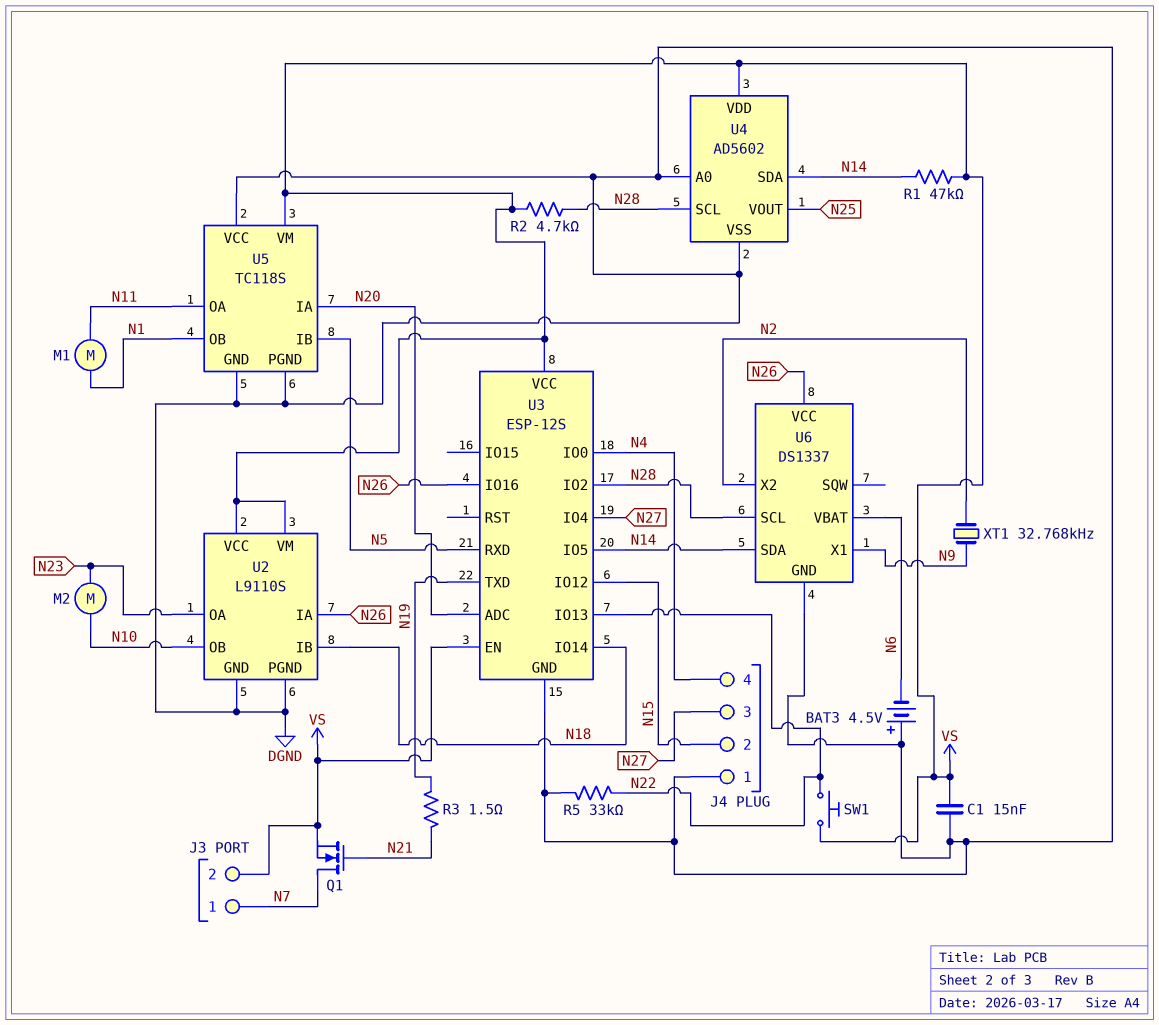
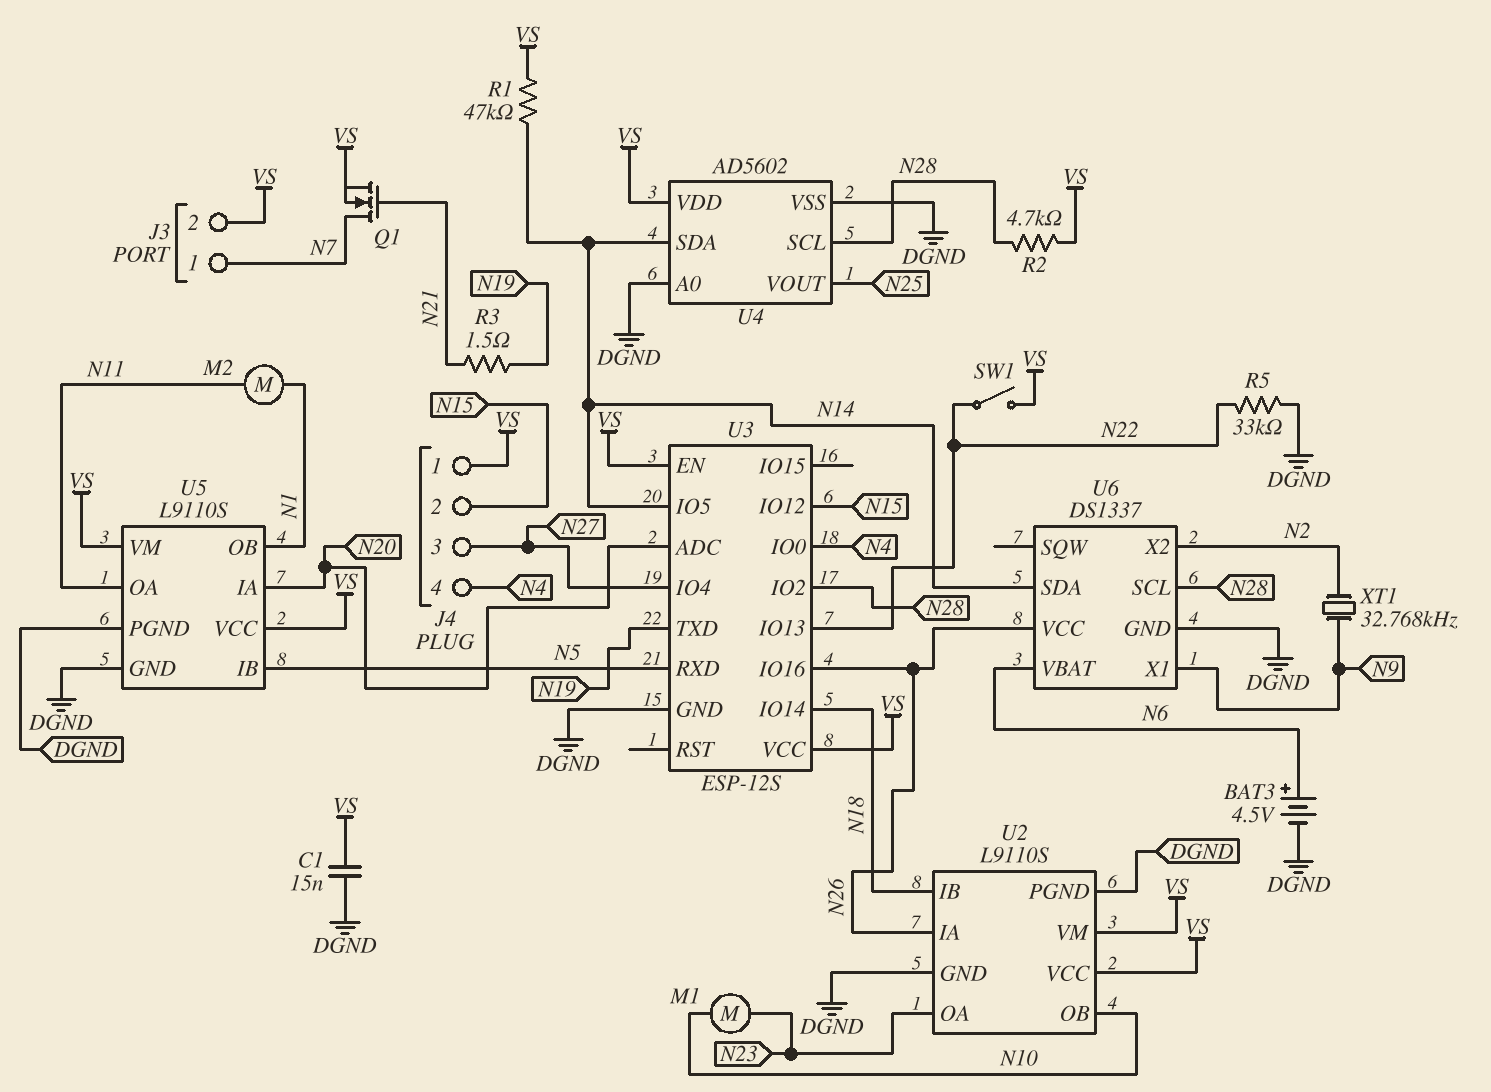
BAT3: 4.5V (plus DGND, minus N6) -> 4.5V (plus N6, minus DGND)
J4 pin 1: DGND -> VS
M1: motor (N1, N11) -> motor (N10, N23)
M2: motor (N10, N23) -> motor (N1, N11)
SW1: button (N22, VS) -> switch (N22, VS)
U5: TC118S -> L9110S
U5 pin VCC: DGND -> VS

